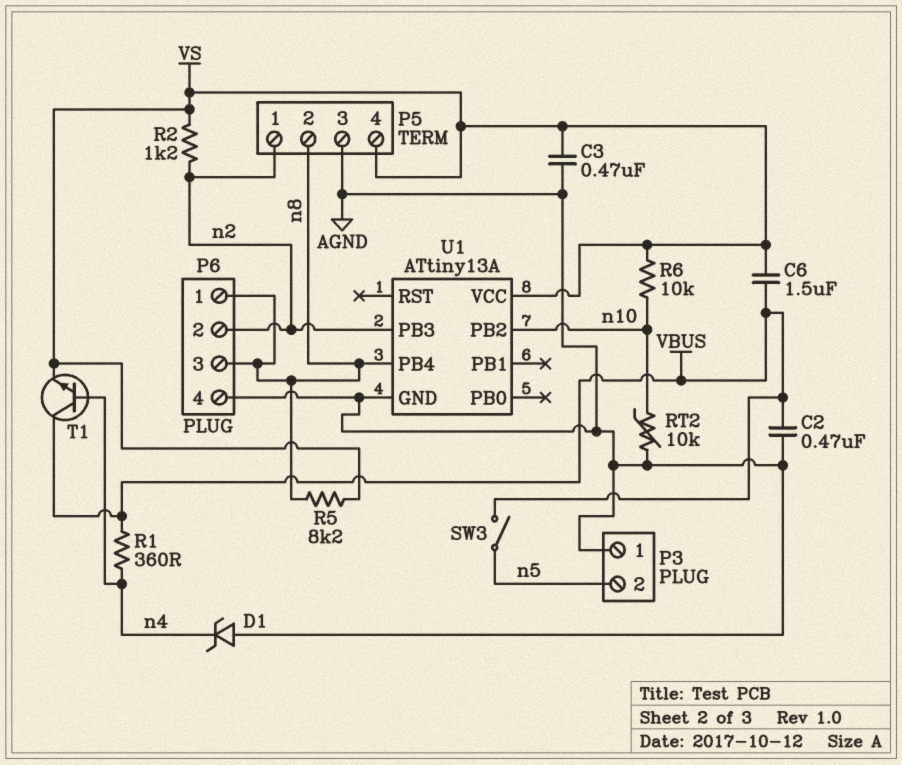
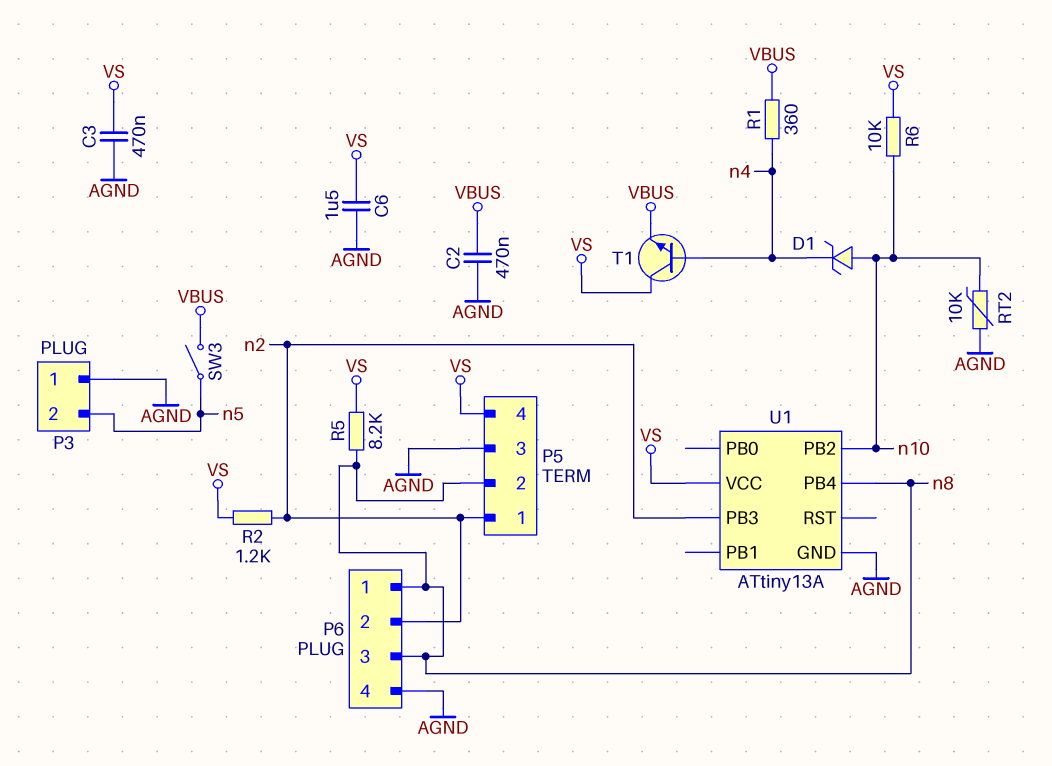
C6: 1.5uF (VBUS, VS) -> 1.5uF (AGND, VS)
D1: zener (A AGND, K n4) -> zener (A n10, K n4)
T1: NPN (B n4, C VBUS, E VS) -> NPN (B n4, C VS, E VBUS)

